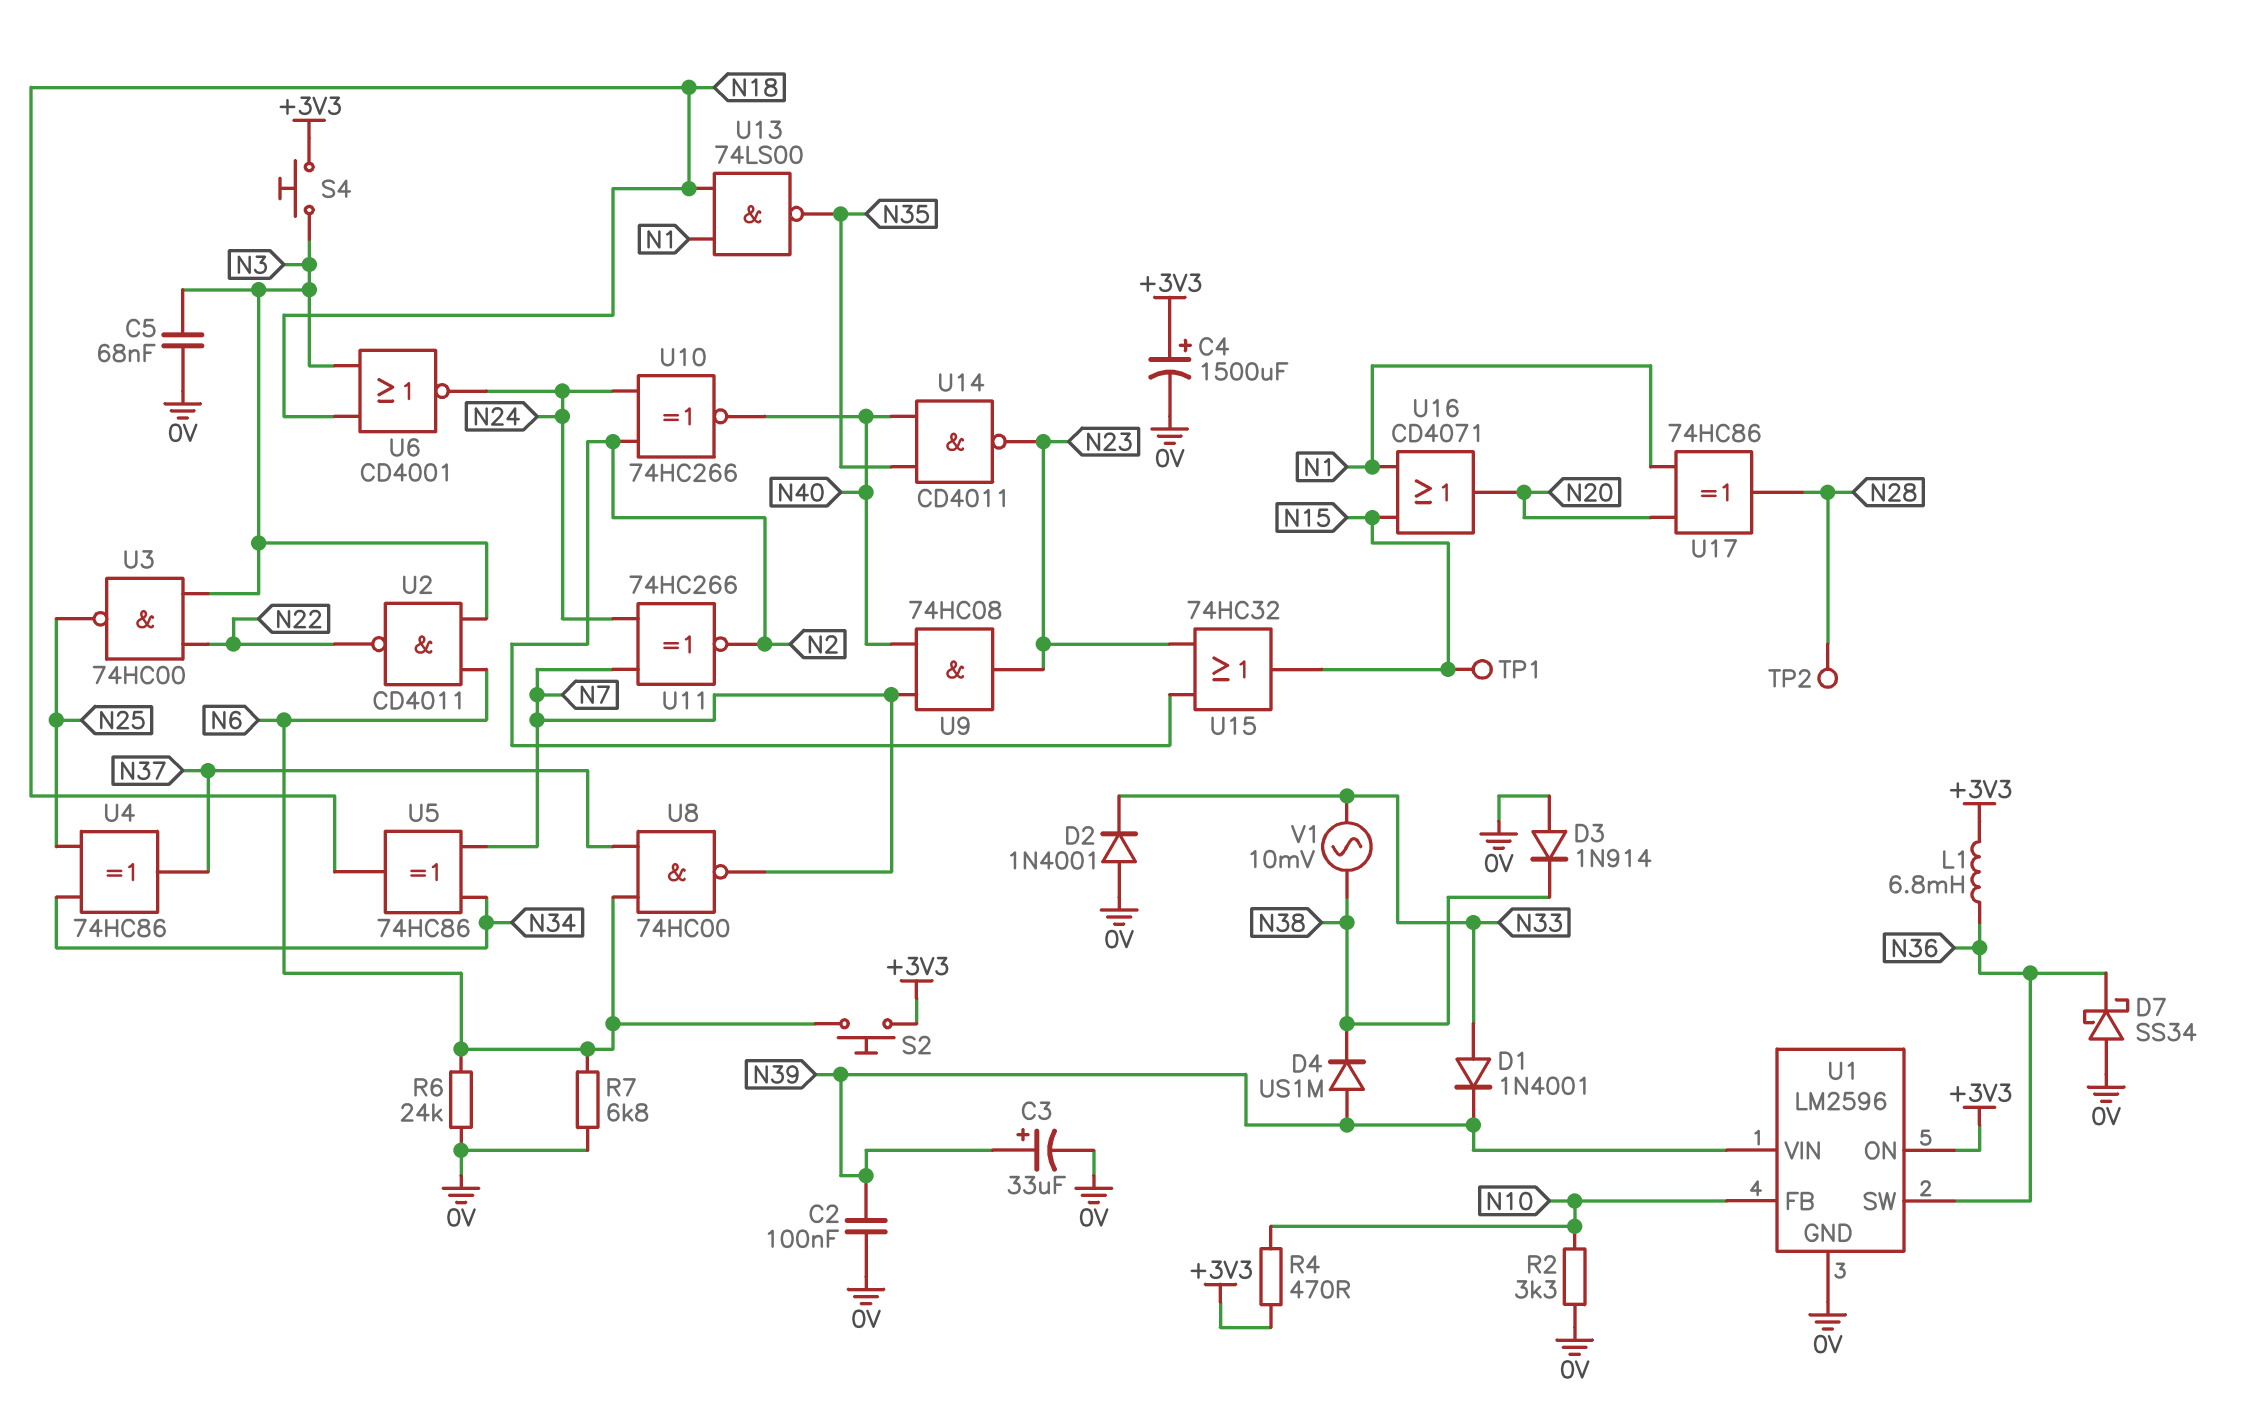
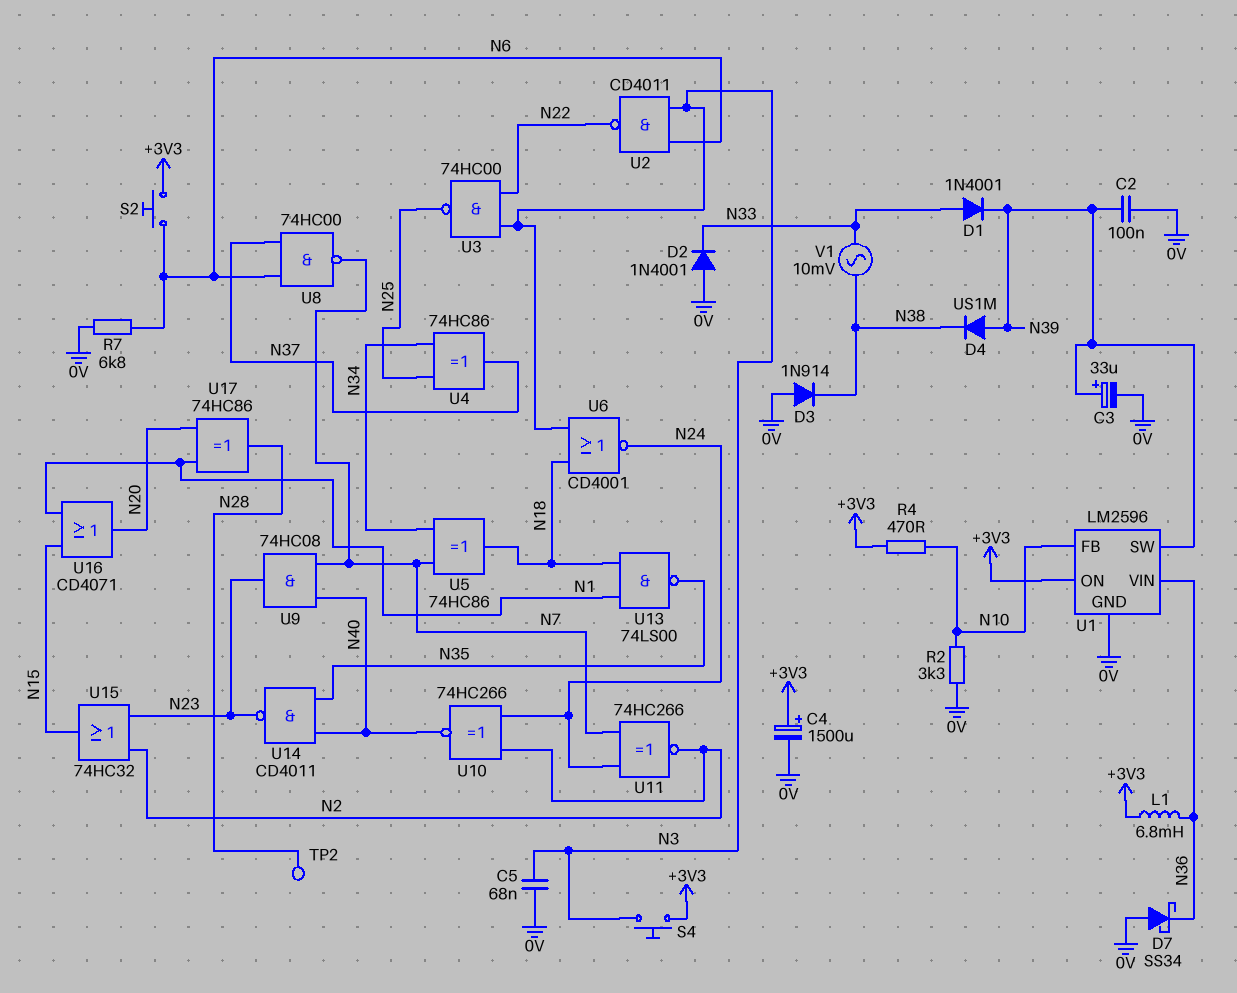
R6: 24k (0V, N6) -> none
TP1: test point (N15) -> none
U1 pin SW: N36 -> N39
U1 pin VIN: N39 -> N36

